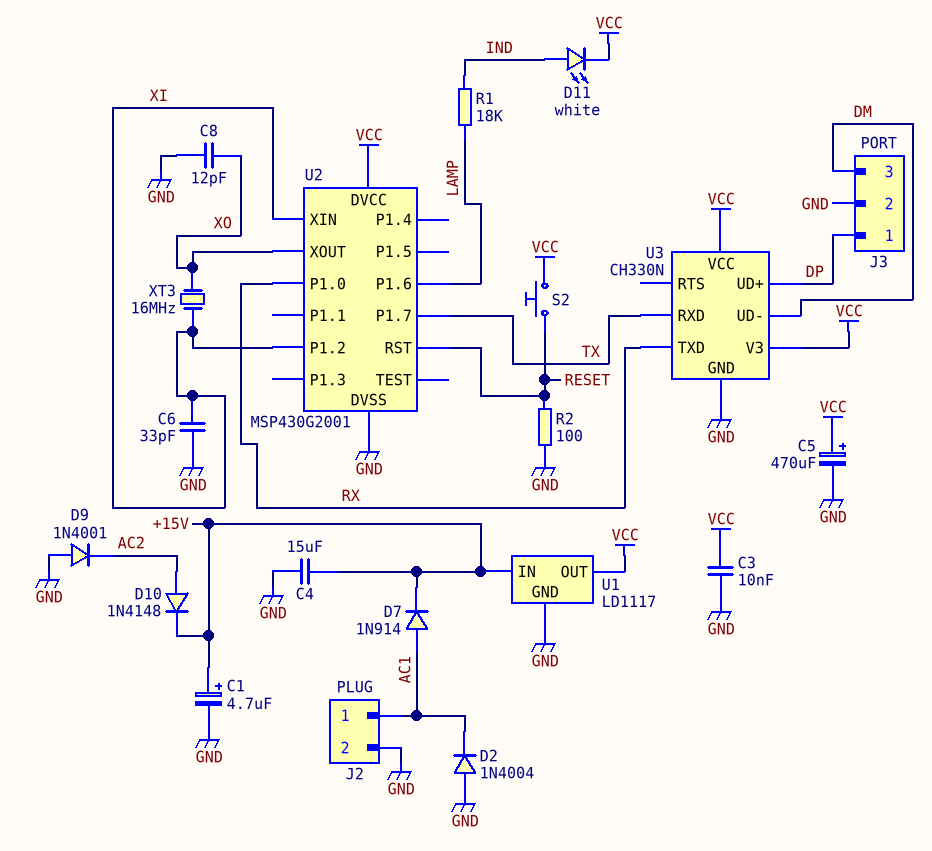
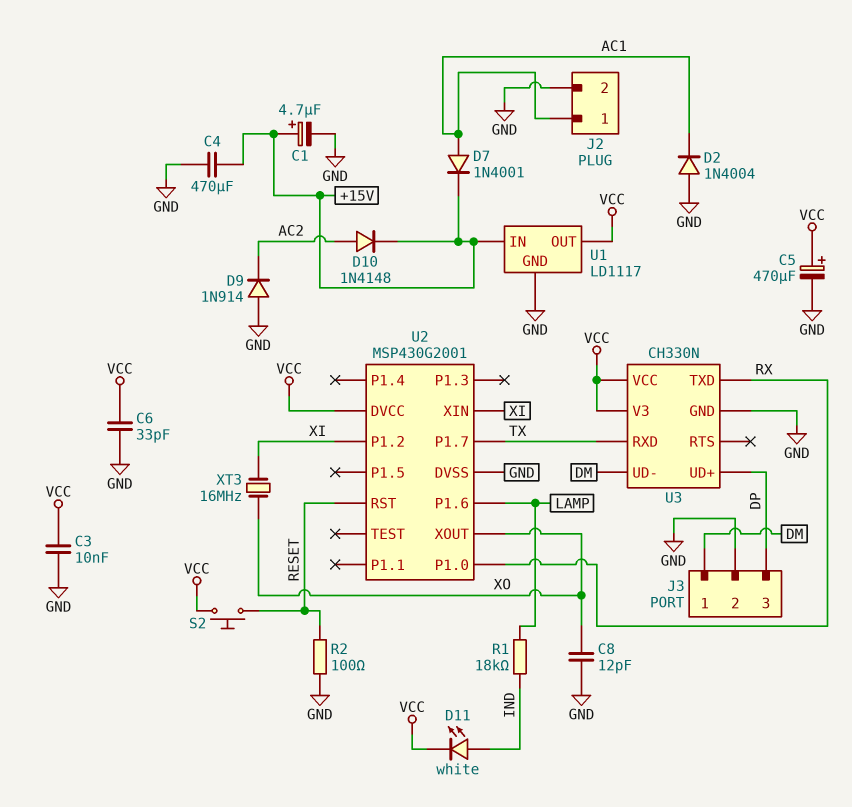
C4: 15uF (+15V, GND) -> 470uF (+15V, GND)
C6: 33pF (GND, XI) -> 33pF (GND, VCC)
D7: diode 1N914 (A AC1, K +15V) -> diode 1N4001 (A AC1, K +15V)
D9: diode 1N4001 (A GND, K AC2) -> diode 1N914 (A GND, K AC2)
J3 pin 1: DP -> DM
J3 pin 3: DM -> DP

